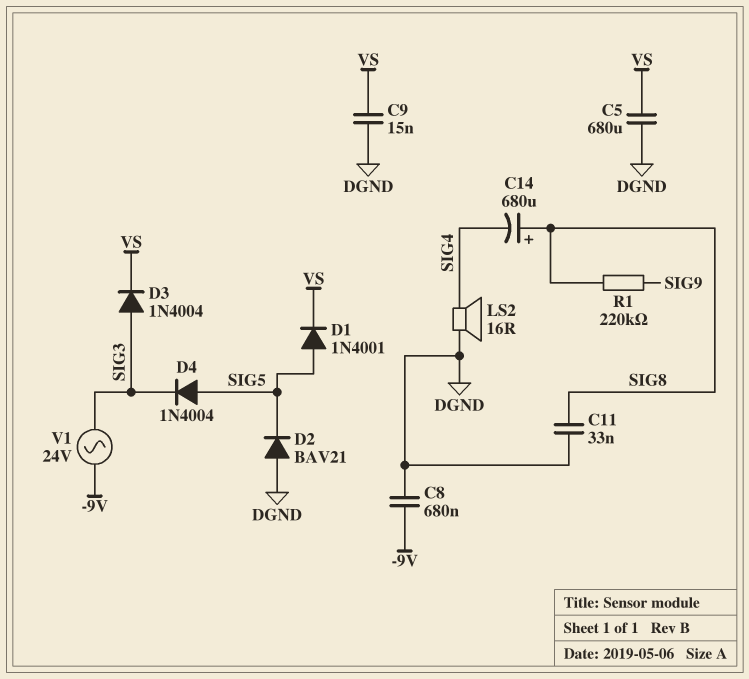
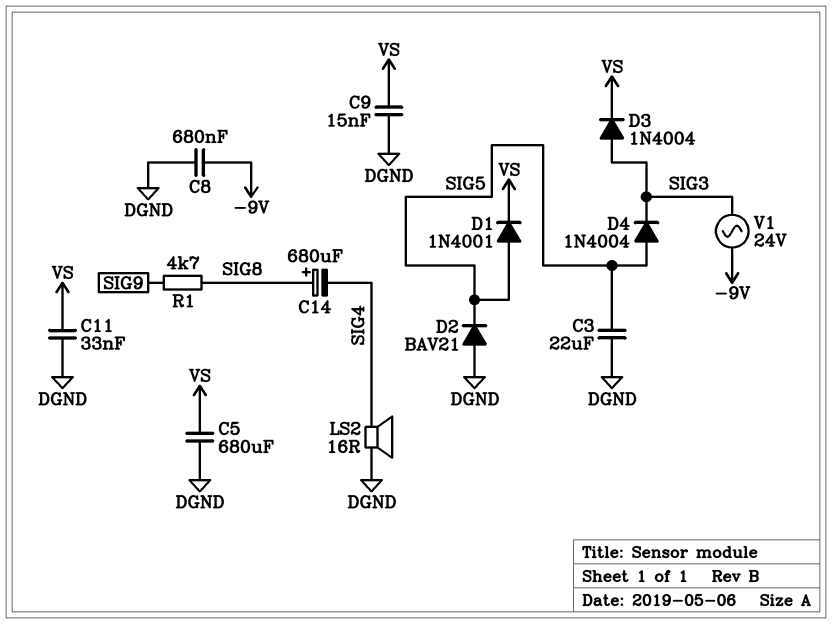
C3: none -> 22uF (DGND, SIG5)
C11: 33nF (DGND, SIG8) -> 33nF (DGND, VS)
R1: 220k (SIG8, SIG9) -> 4.7k (SIG8, SIG9)

